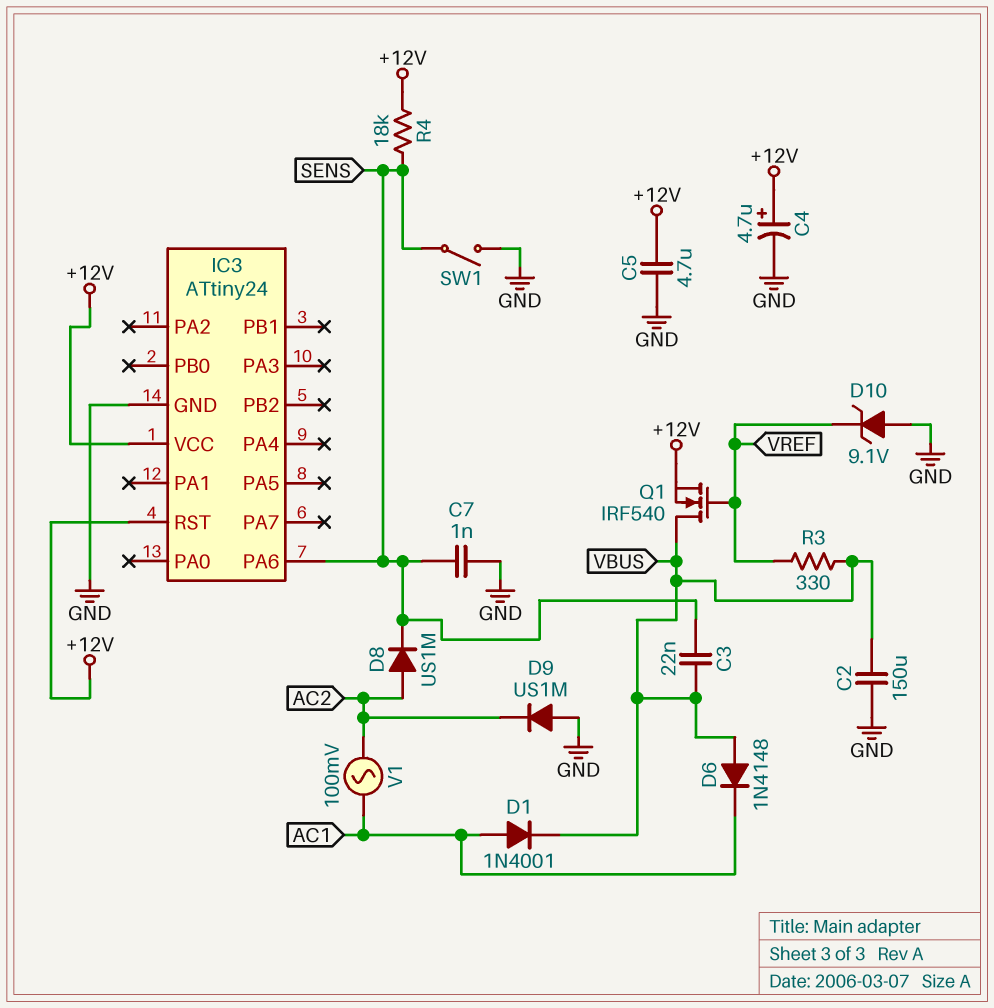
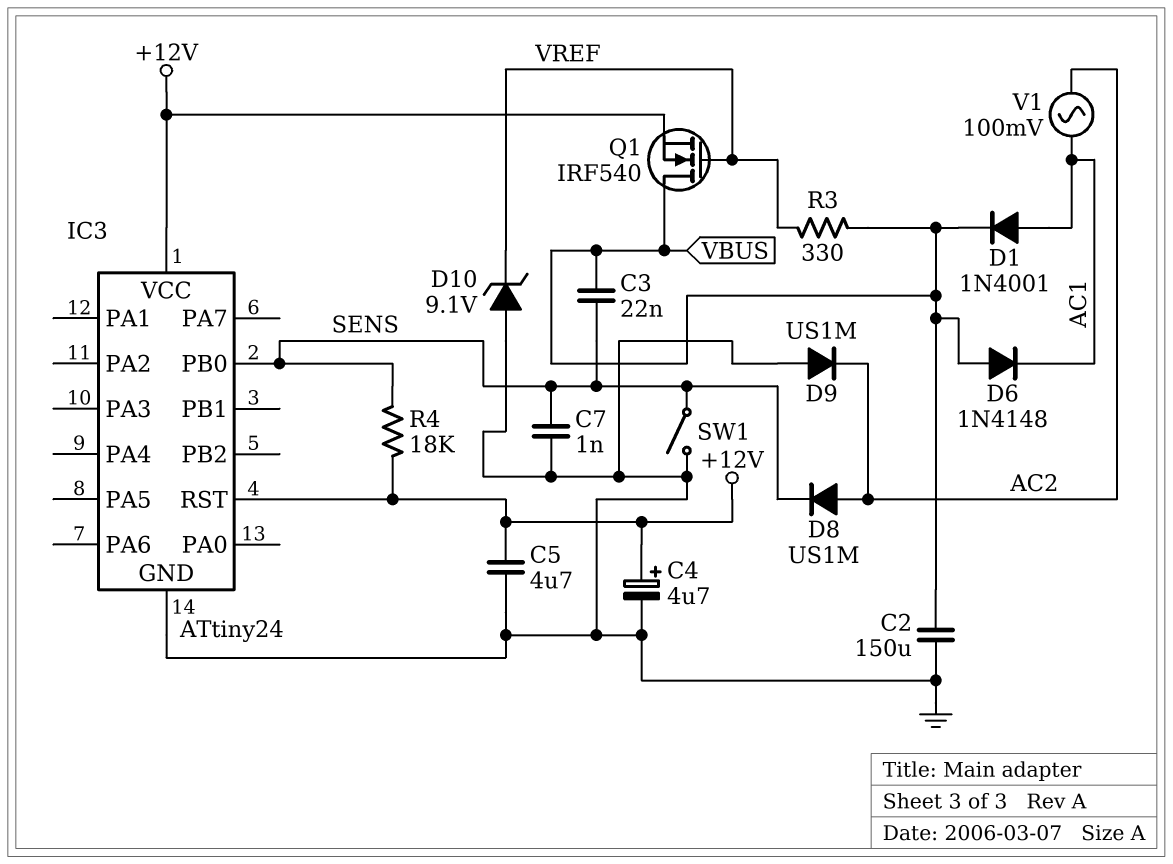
IC3 pin PA6: SENS -> none
IC3 pin PB0: none -> SENS

